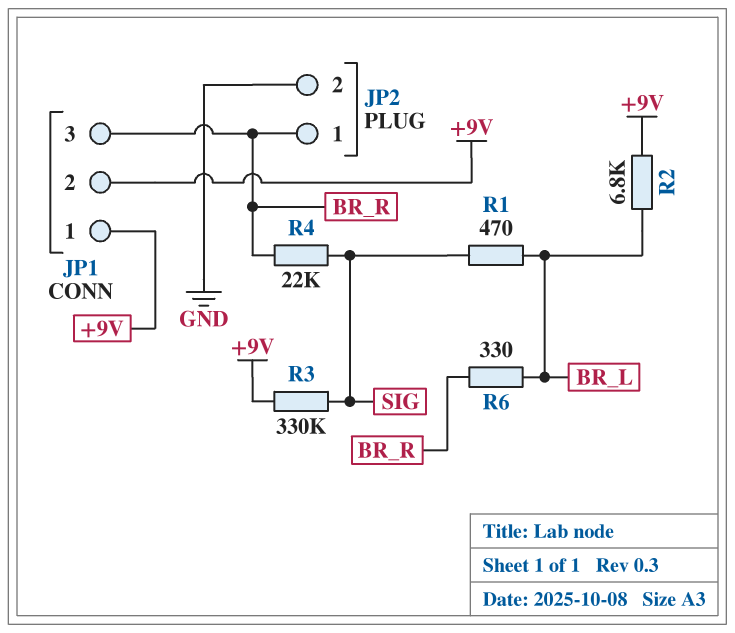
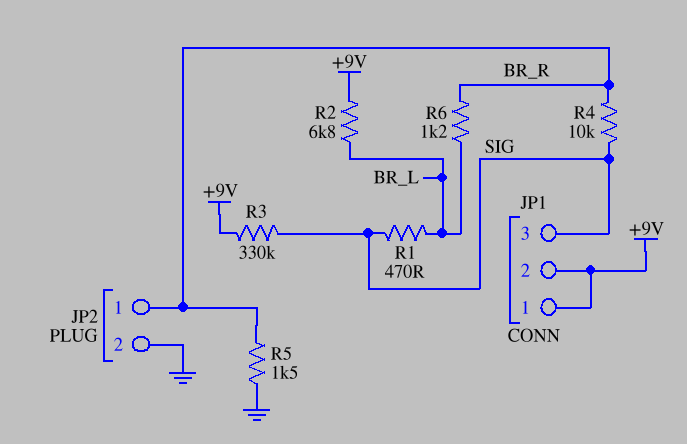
JP1 pin 3: BR_R -> SIG
R4: 22k (BR_R, SIG) -> 10k (BR_R, SIG)
R5: none -> 1.5k (BR_R, GND)
R6: 330 (BR_L, BR_R) -> 1.2k (BR_L, BR_R)

